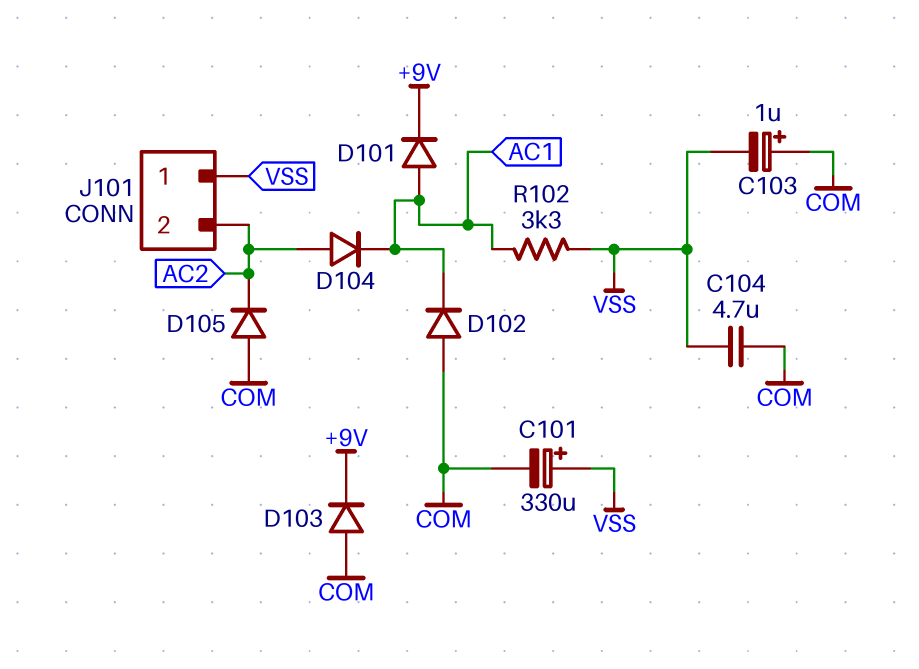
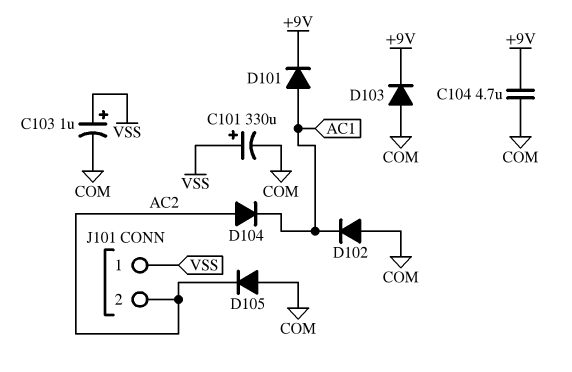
C103: 1uF (plus COM, minus VSS) -> 1uF (plus VSS, minus COM)
C104: 4.7uF (COM, VSS) -> 4.7uF (+9V, COM)
R102: 3.3k (AC1, VSS) -> none

